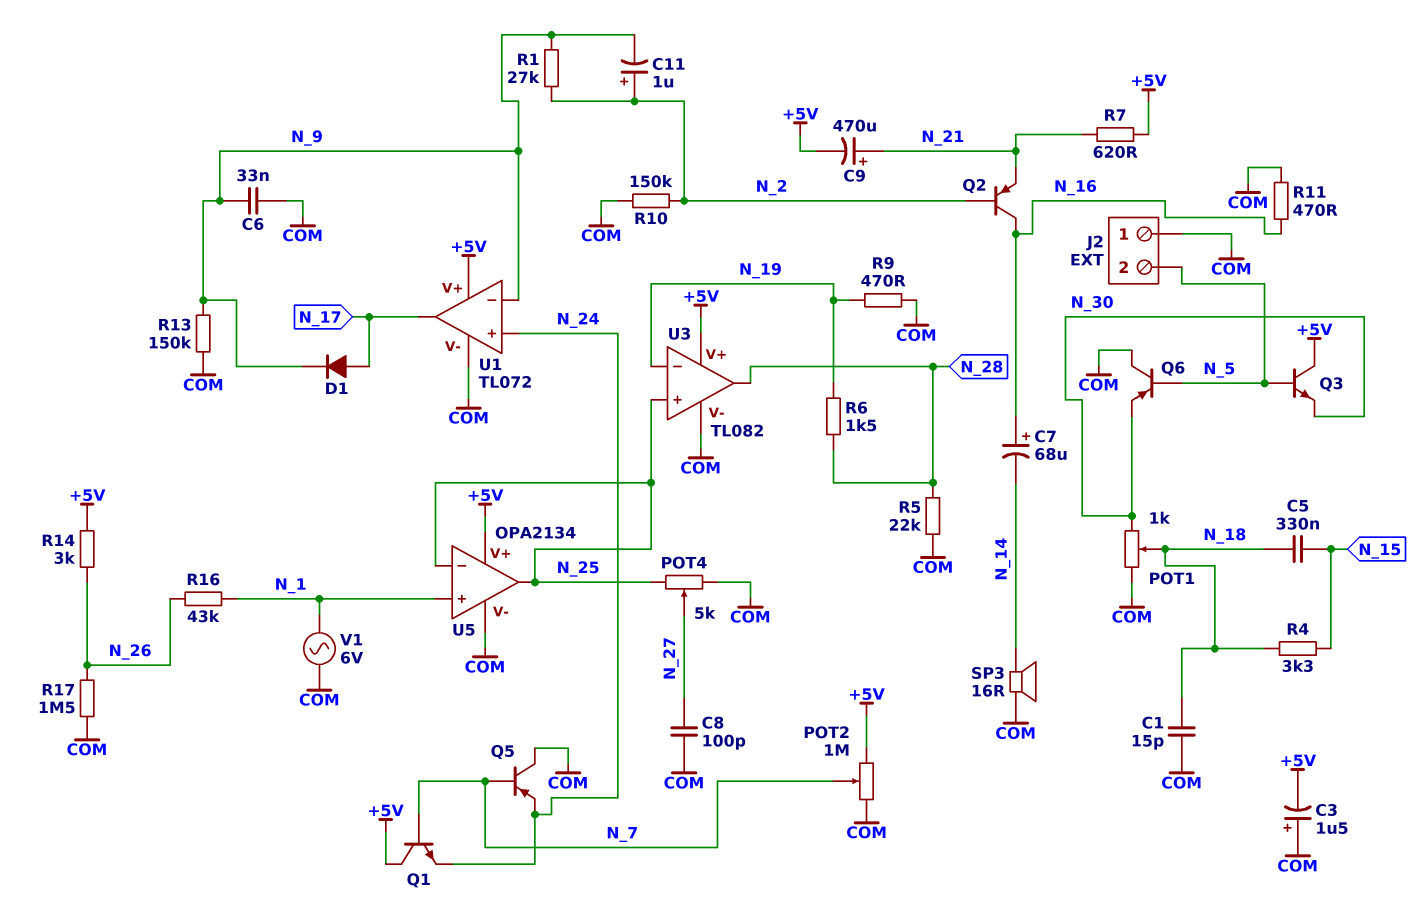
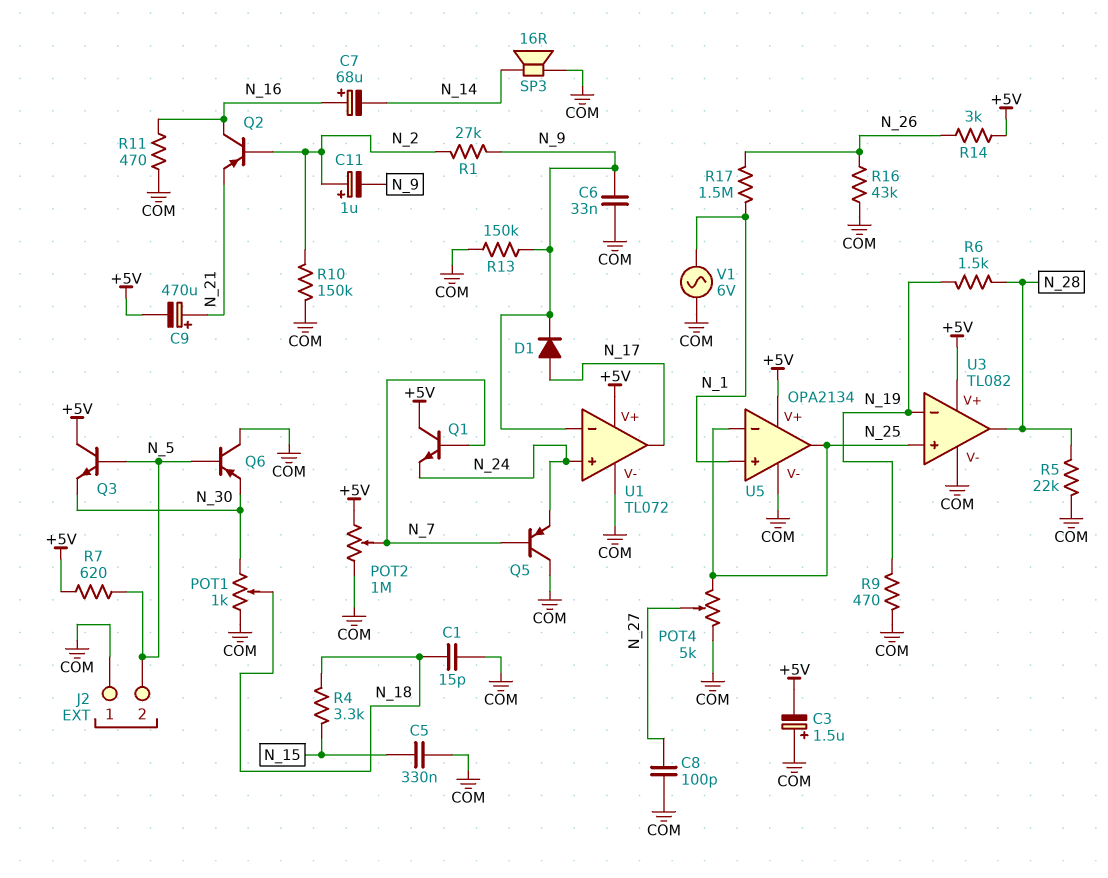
C5: 330nF (N_15, N_18) -> 330nF (COM, N_15)
R7: 620 (+5V, N_21) -> 620 (+5V, N_5)
R16: 43k (N_1, N_26) -> 43k (COM, N_26)
R17: 1.5M (COM, N_26) -> 1.5M (N_1, N_26)

